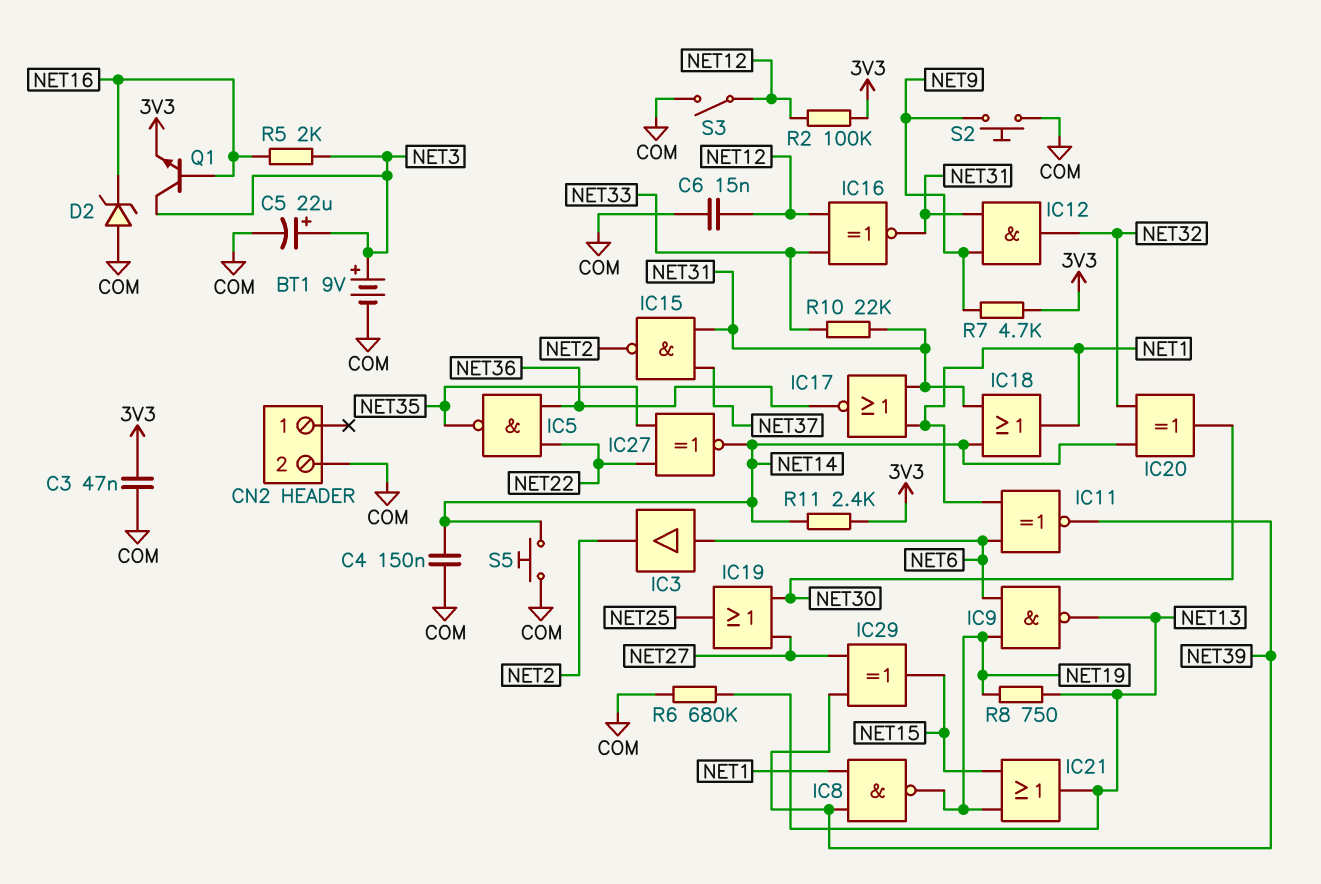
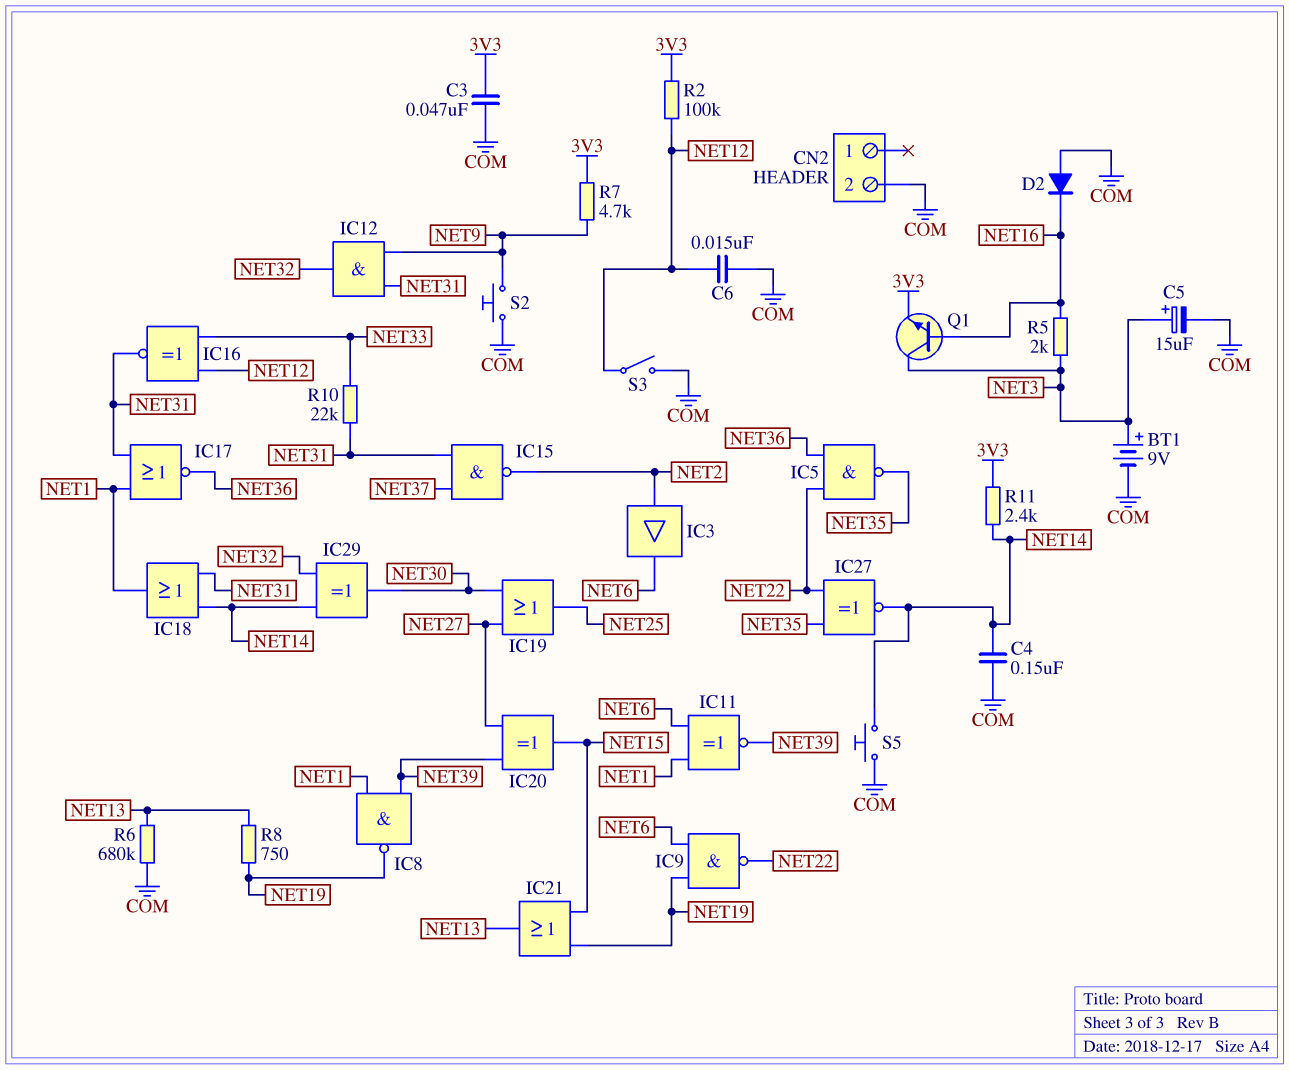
C5: 22uF (plus NET3, minus COM) -> 15uF (plus NET3, minus COM)
D2: zener (A COM, K NET16) -> diode (A COM, K NET16)
IC3: buffer (in NET6, out NET2) -> buffer (in NET2, out NET6)
IC9: NAND (in NET6, in NET19, out NET13) -> NAND (in NET6, in NET19, out NET22)
IC20: XOR (in NET14, in NET32, out NET30) -> XOR (in NET27, in NET39, out NET15)
IC29: XOR (in NET27, in NET39, out NET15) -> XOR (in NET14, in NET32, out NET30)

